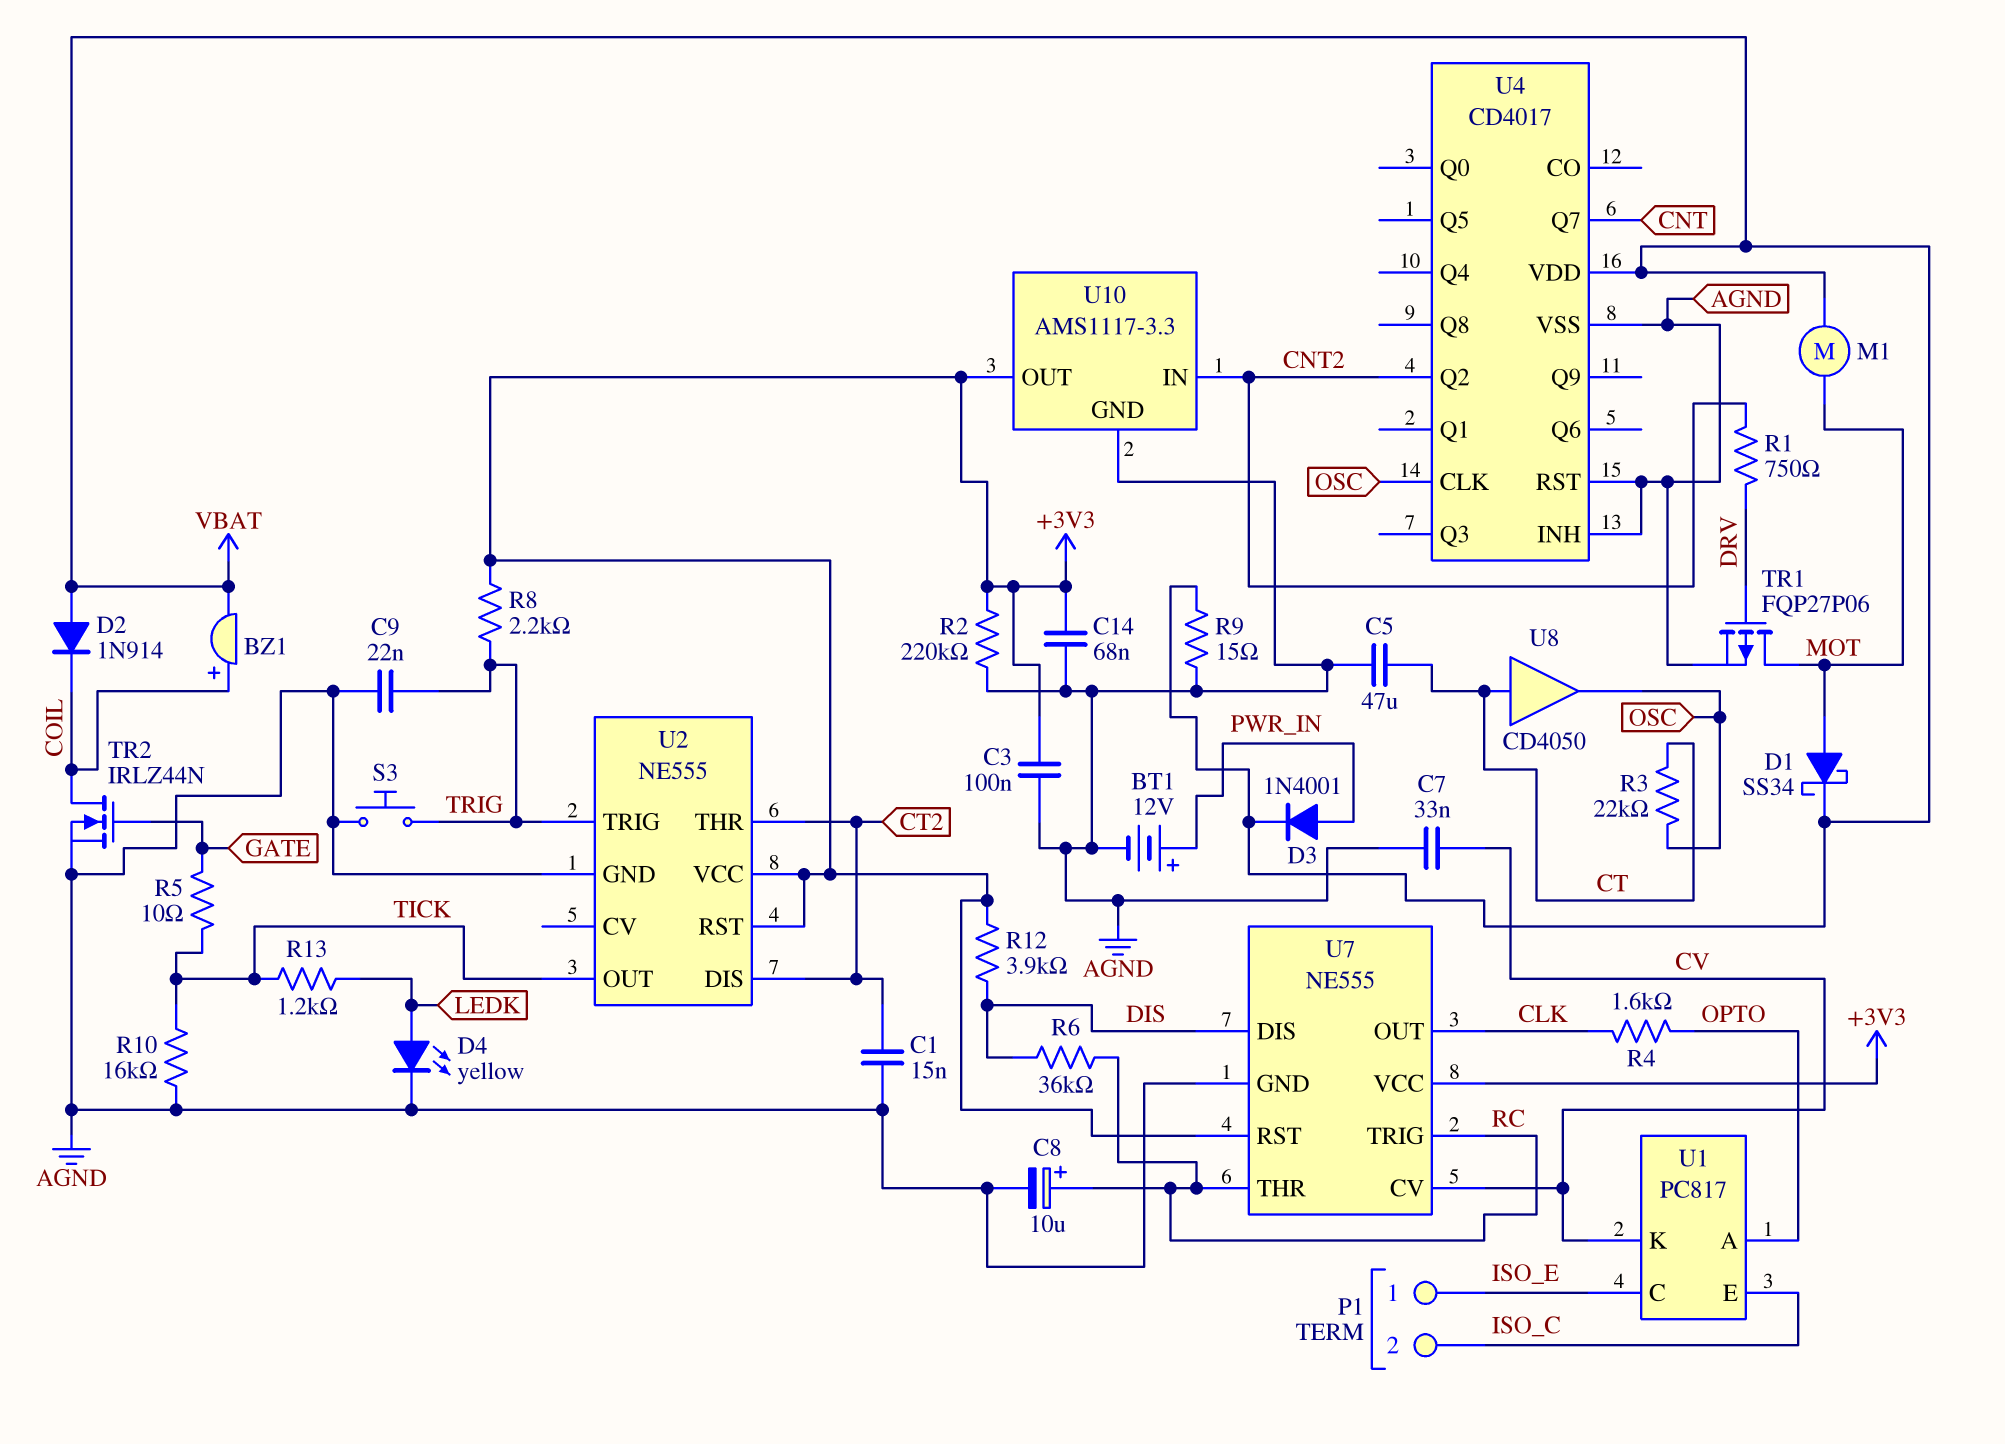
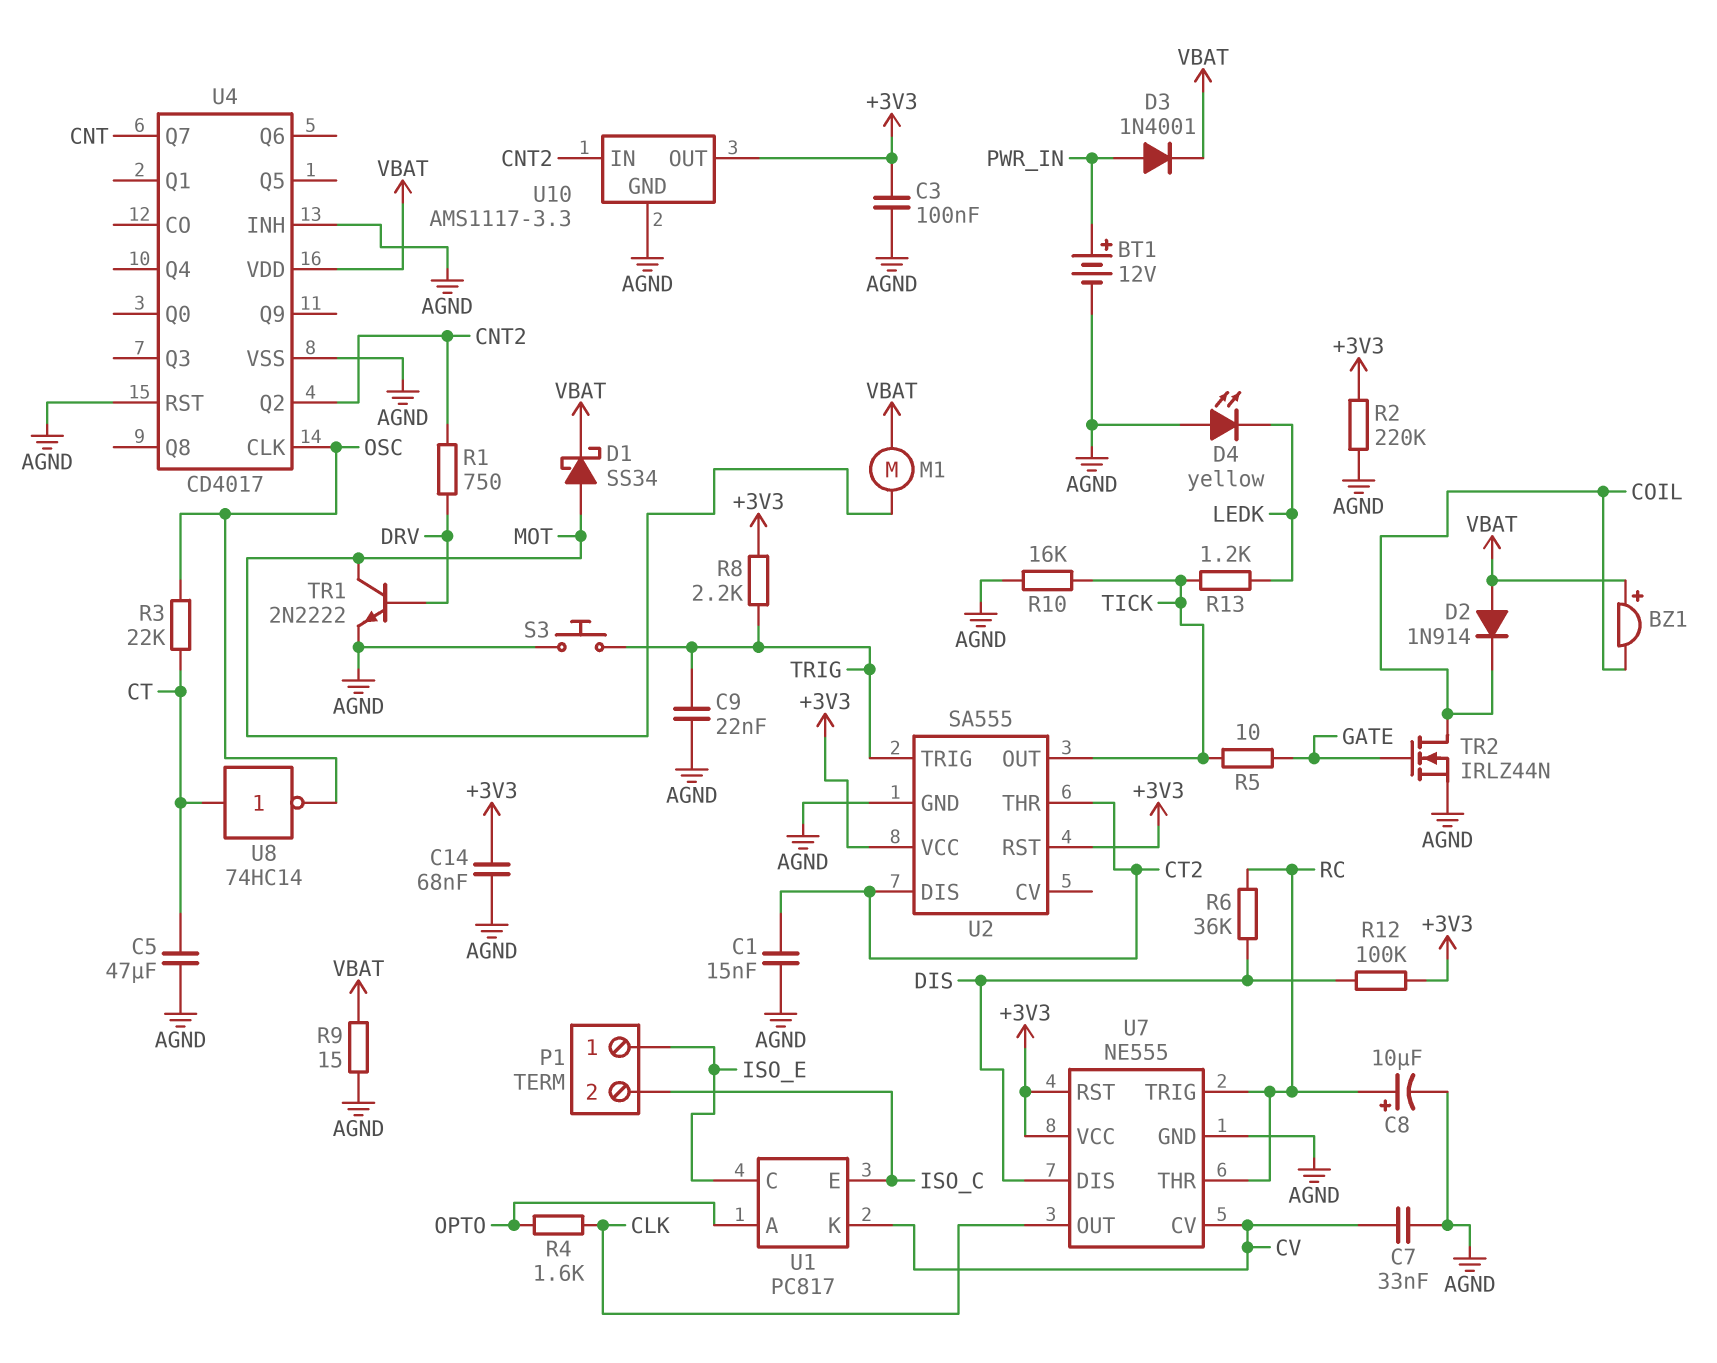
BZ1: buzzer (plus COIL, minus VBAT) -> buzzer (plus VBAT, minus COIL)
D4: LED yellow (A LEDK, K AGND) -> LED yellow (A AGND, K LEDK)
R12: 3.9k (+3V3, DIS) -> 100k (+3V3, DIS)
TR1: PMOS FQP27P06 (G DRV, D MOT, S AGND) -> NPN 2N2222 (B DRV, C MOT, E AGND)
U2: NE555 -> SA555
U8: buffer CD4050 (in CT, out OSC) -> NOT 74HC14 (in CT, out OSC)

